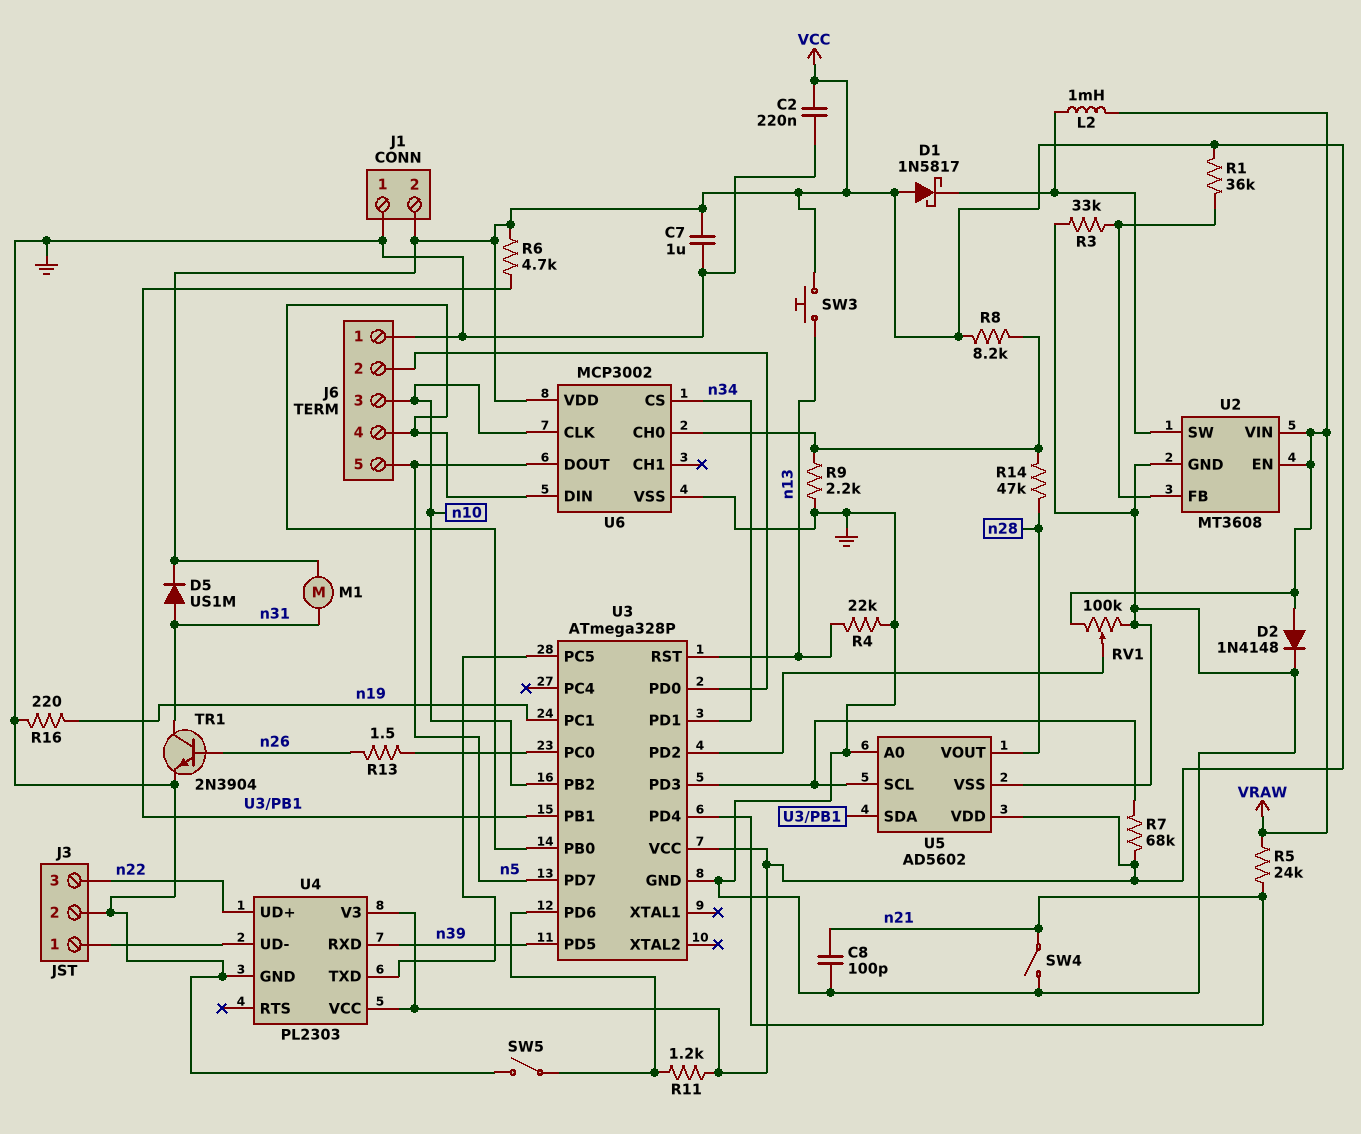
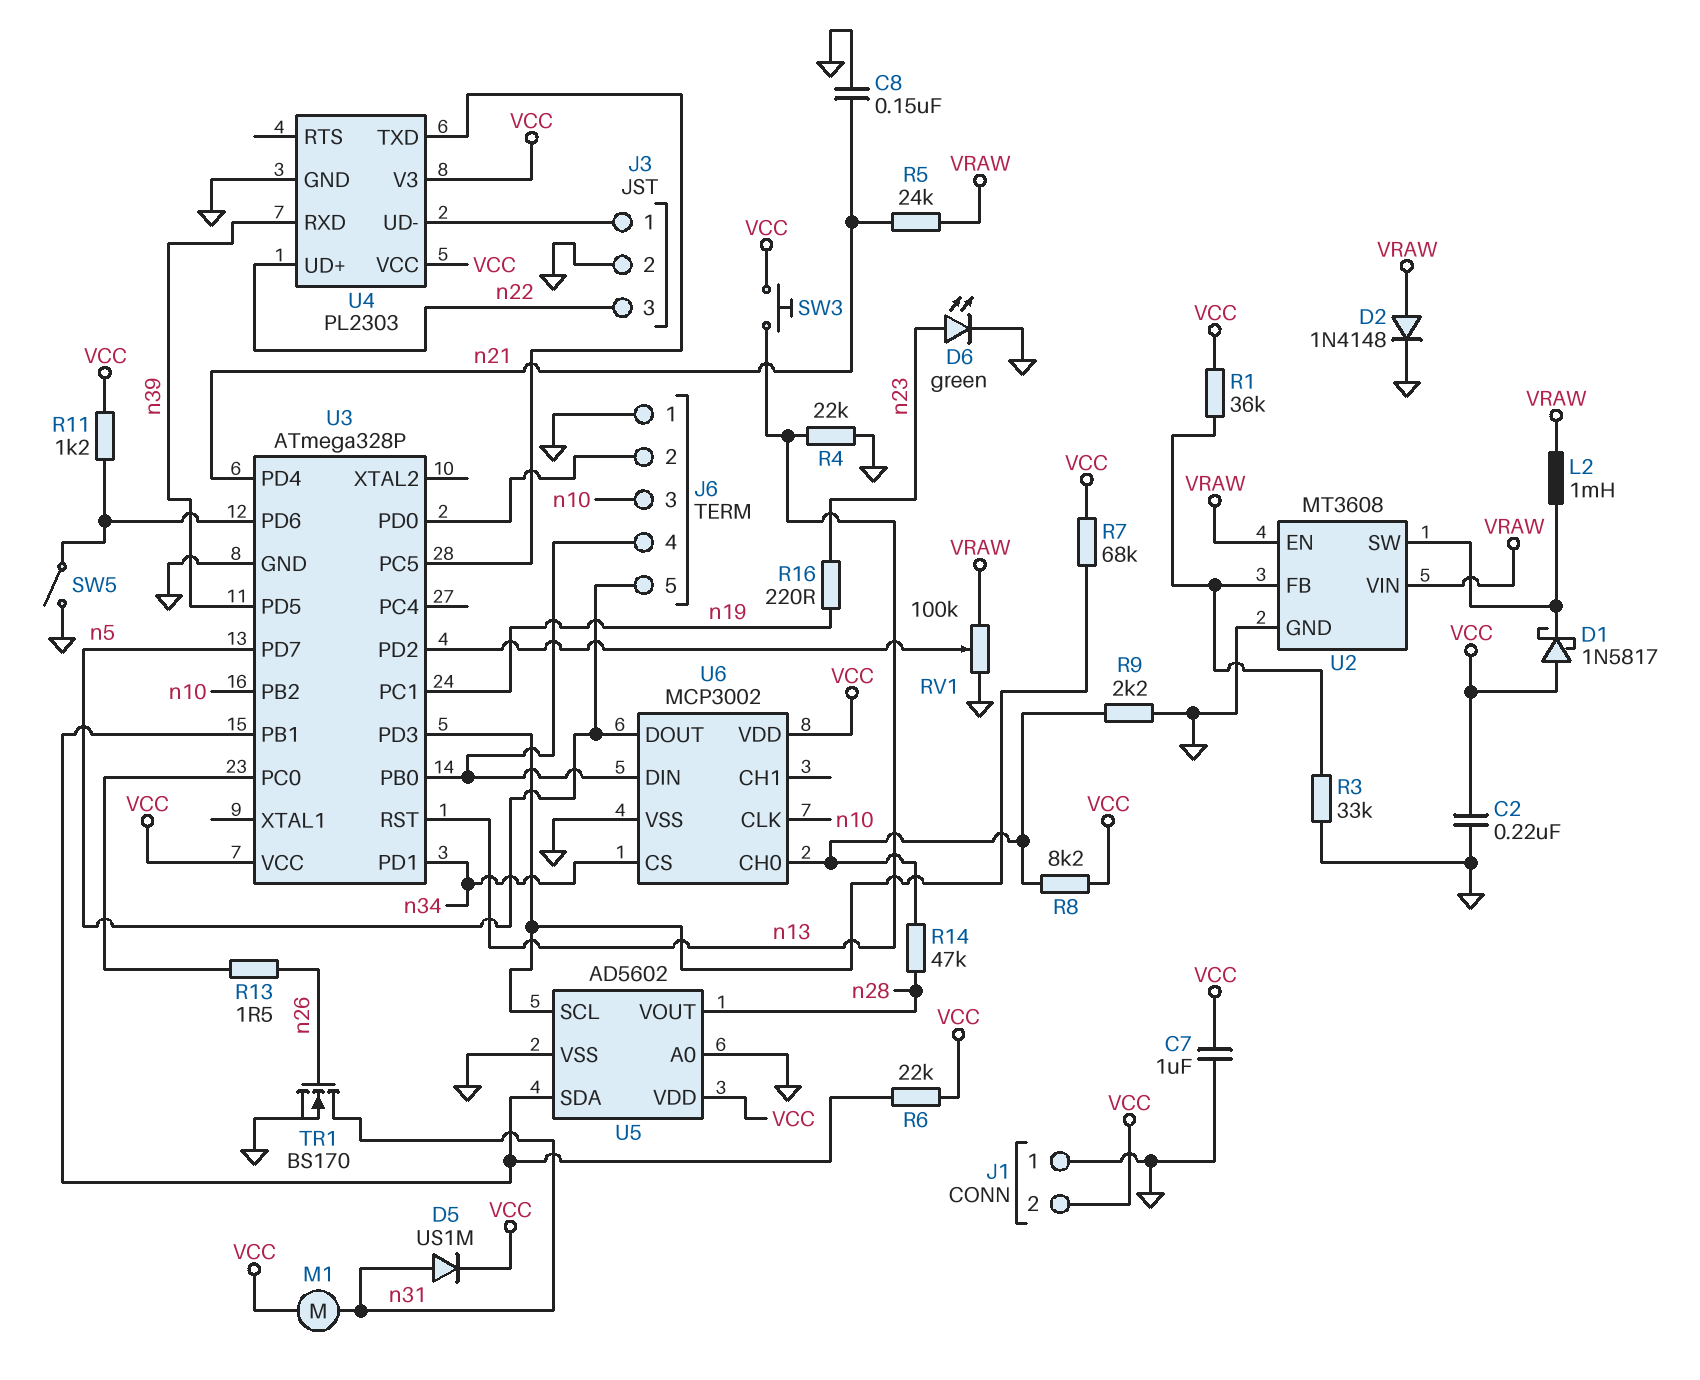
C8: 100pF (GND, n21) -> 150nF (GND, n21)
D6: none -> LED green (A n23, K GND)
R6: 4.7k (U3/PB1, VCC) -> 22k (U3/PB1, VCC)
R16: 220 (GND, n19) -> 220 (n19, n23)
SW4: switch (GND, n21) -> none
TR1: NPN 2N3904 (B n26, C n31, E GND) -> NMOS BS170 (G n26, D n31, S GND)

